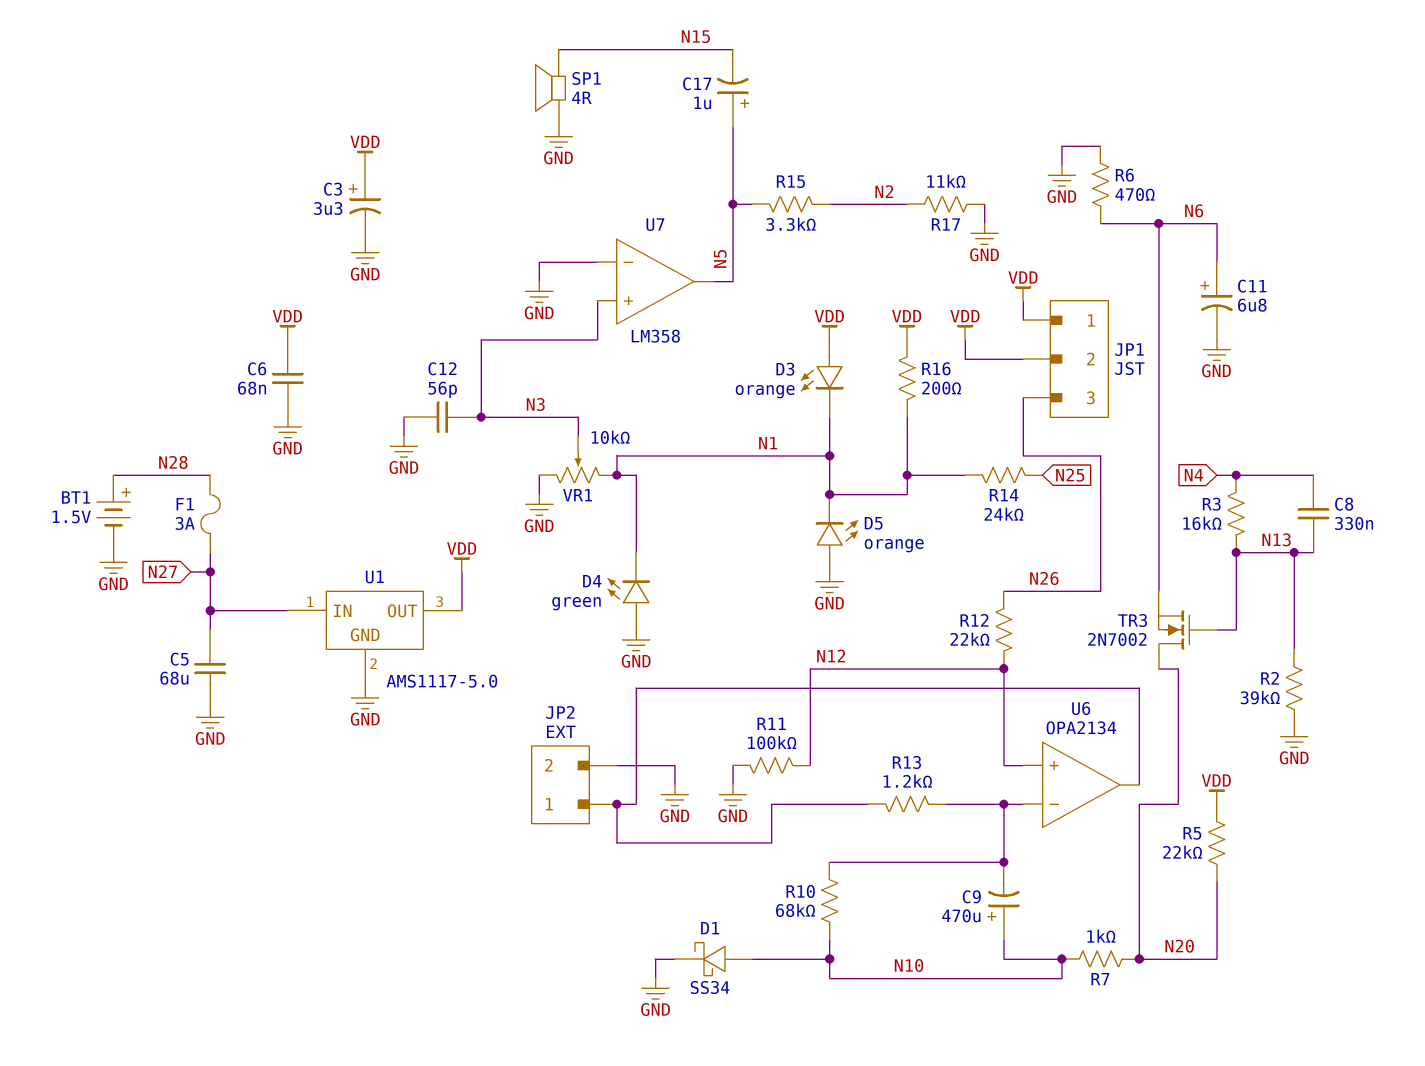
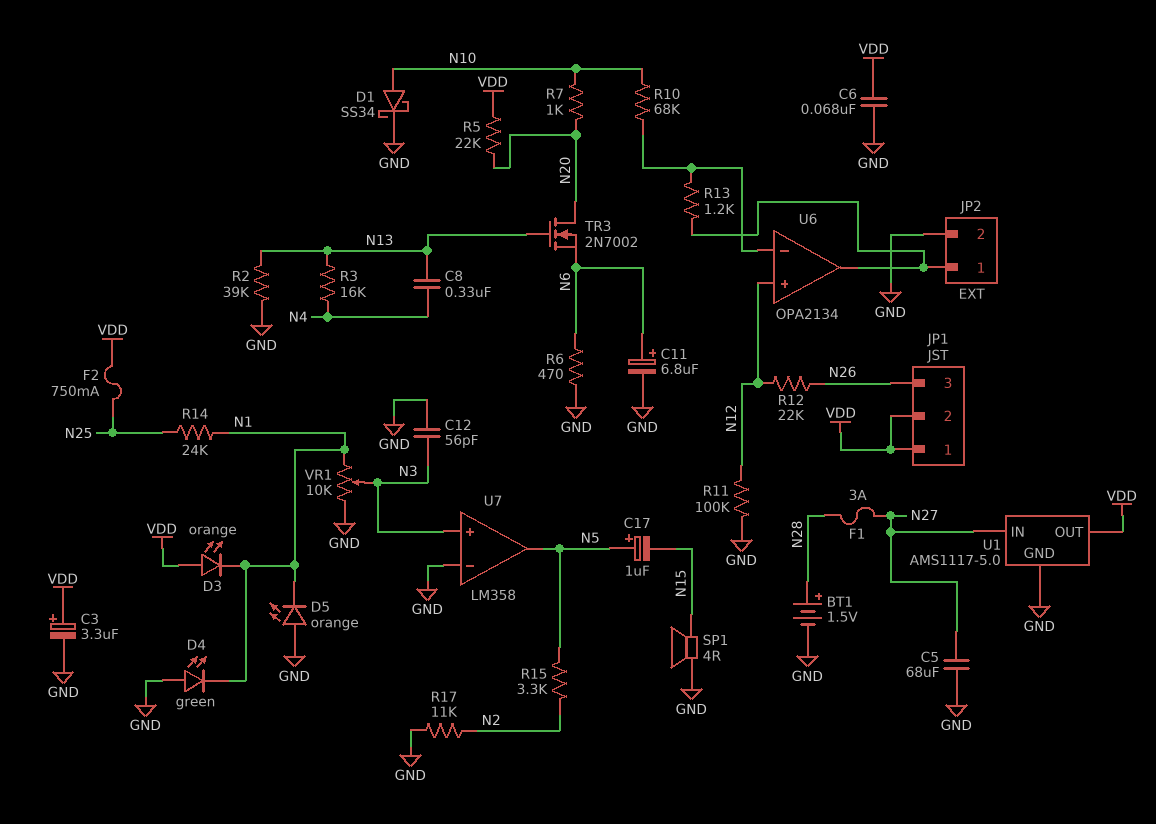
C9: 470uF (plus N10, minus U6/in-) -> none
F2: none -> 750mA (N25, VDD)
R16: 200 (N1, VDD) -> none

